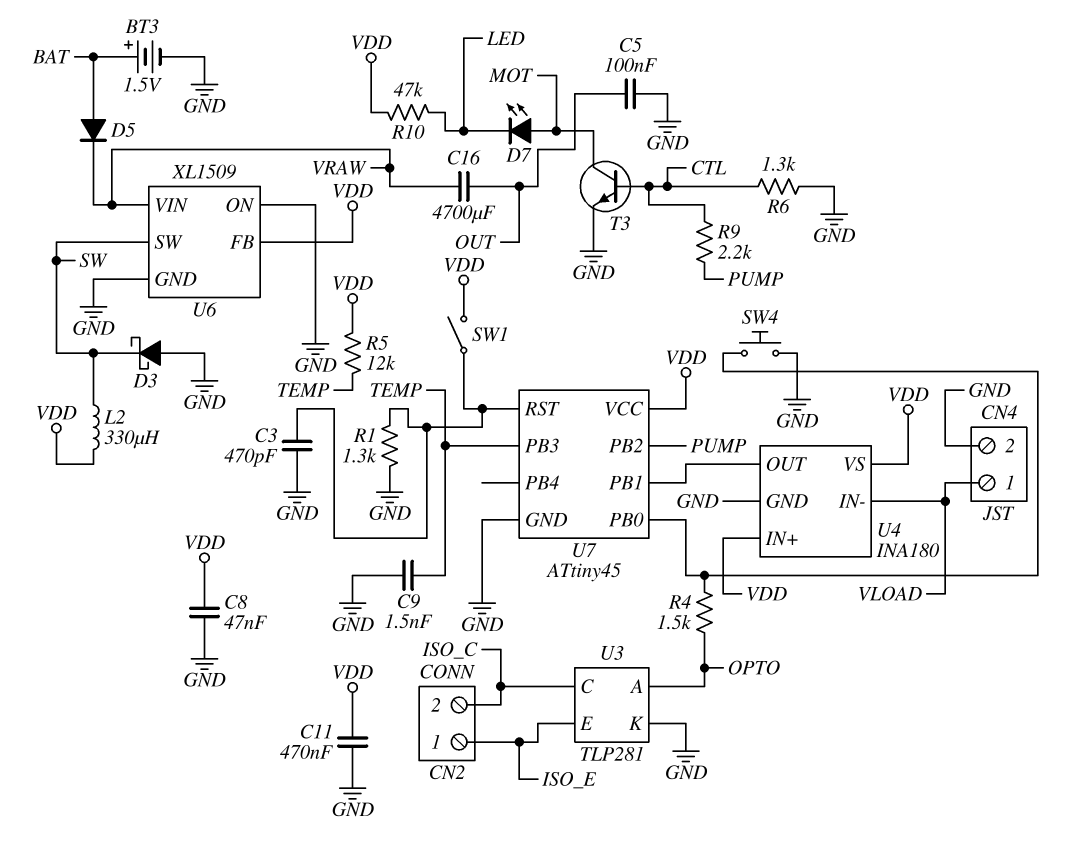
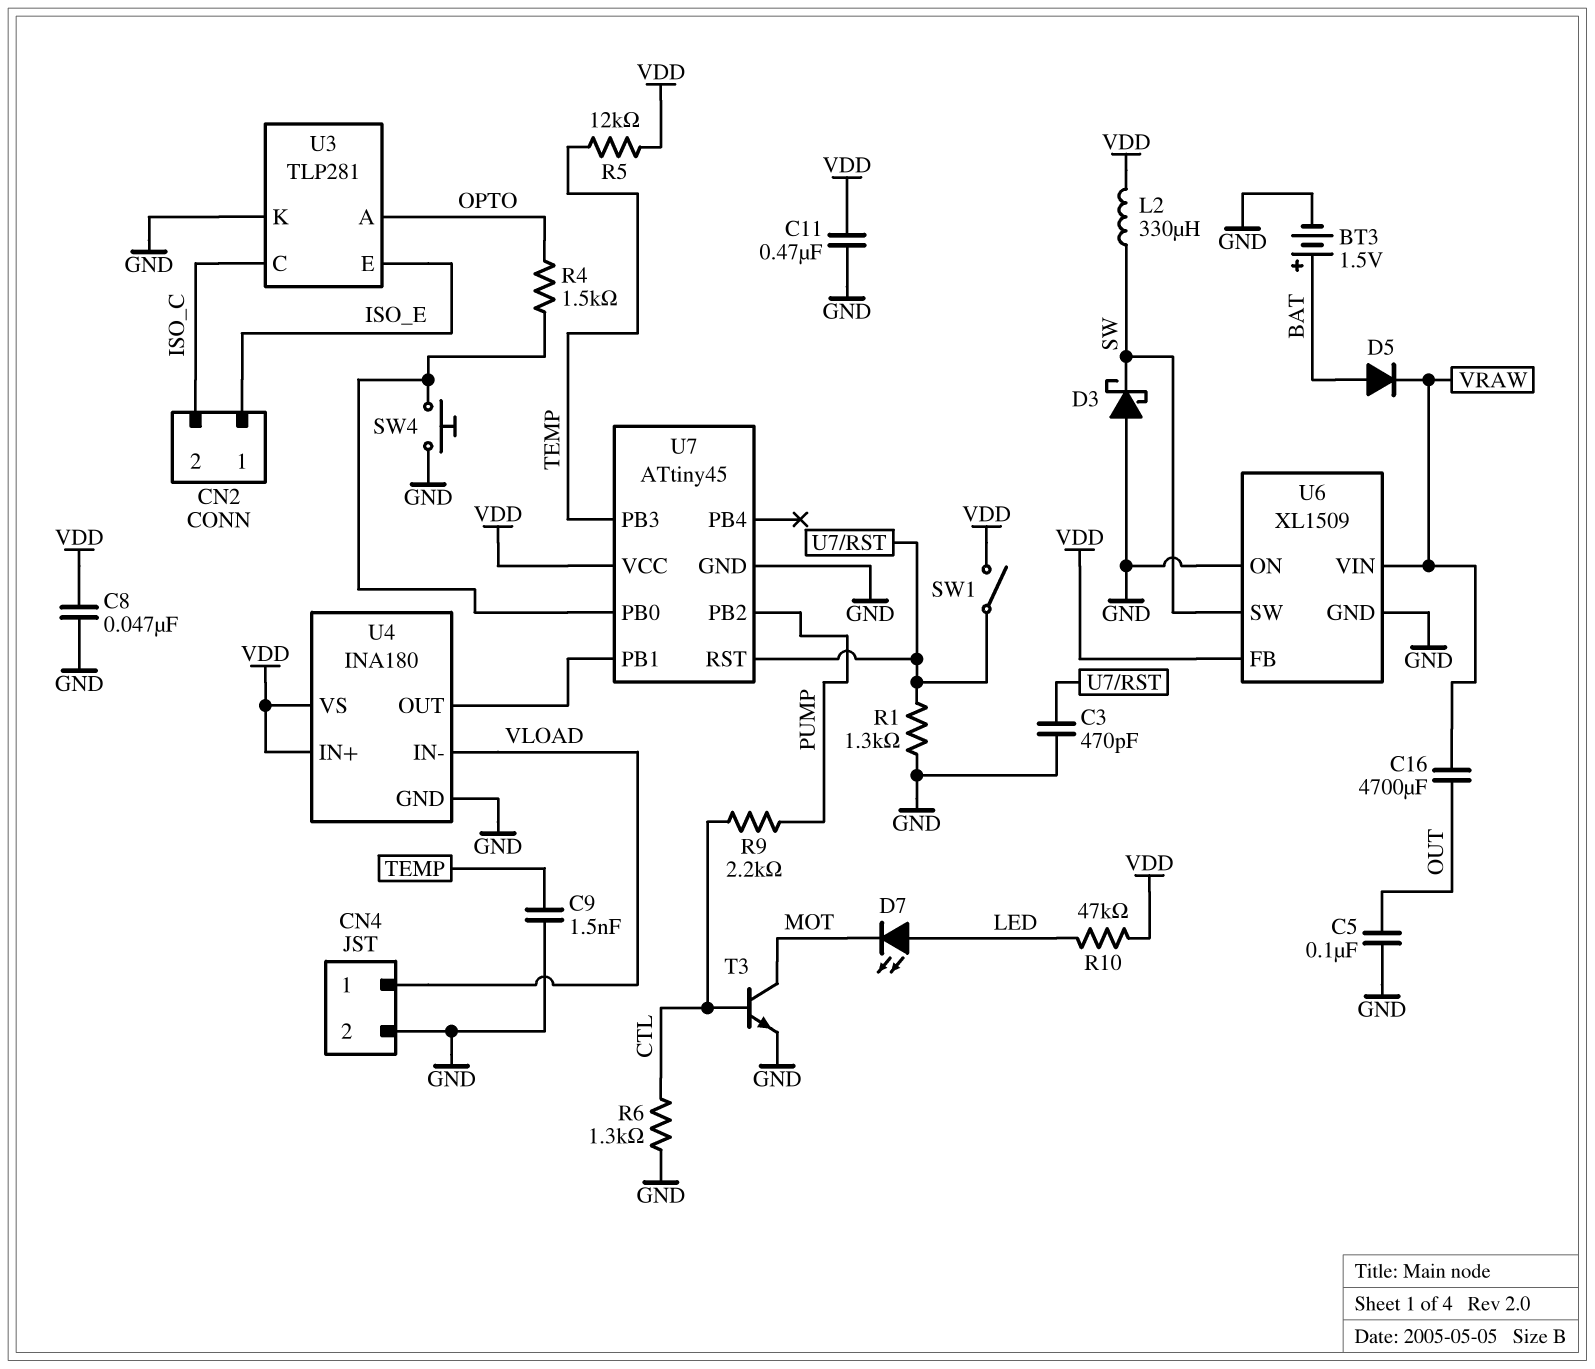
D7: LED (A MOT, K LED) -> LED (A LED, K MOT)

